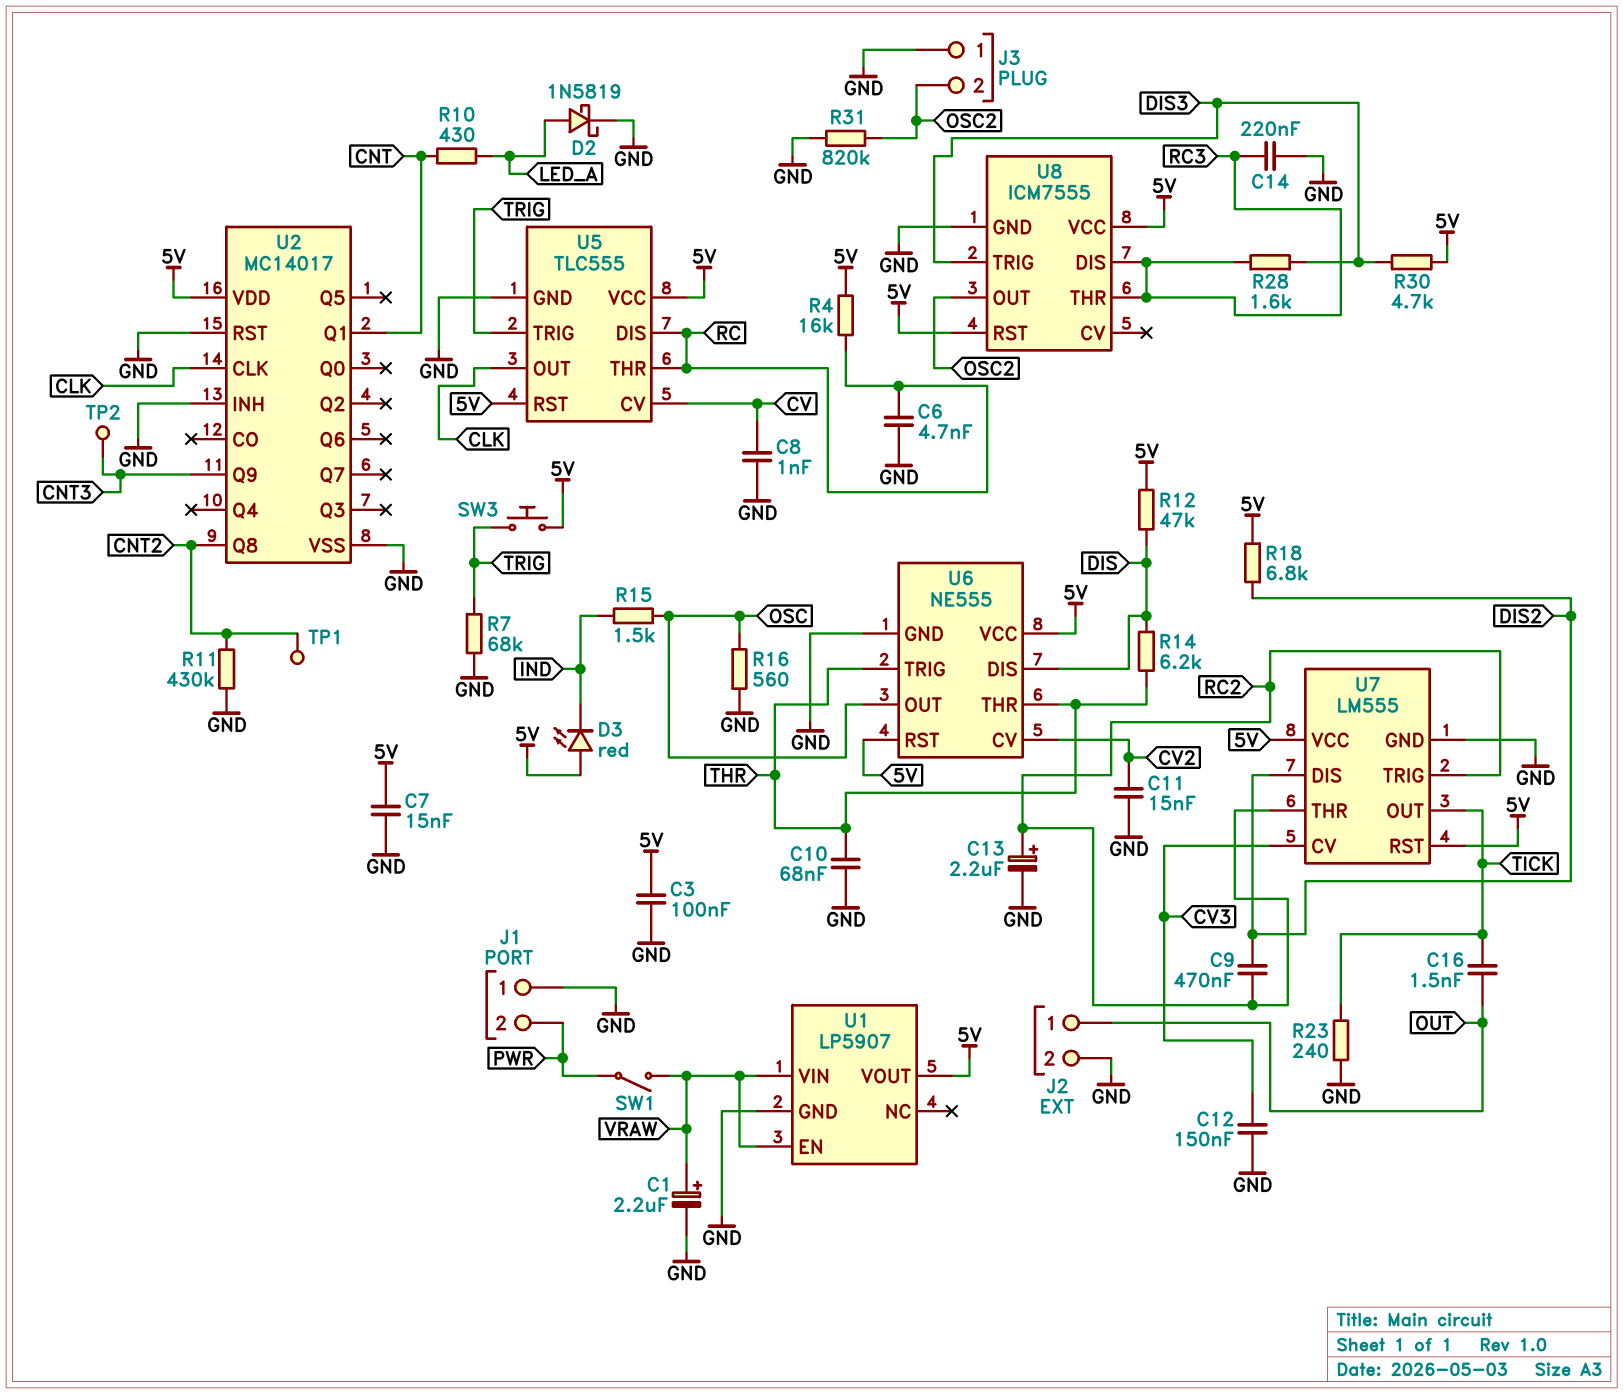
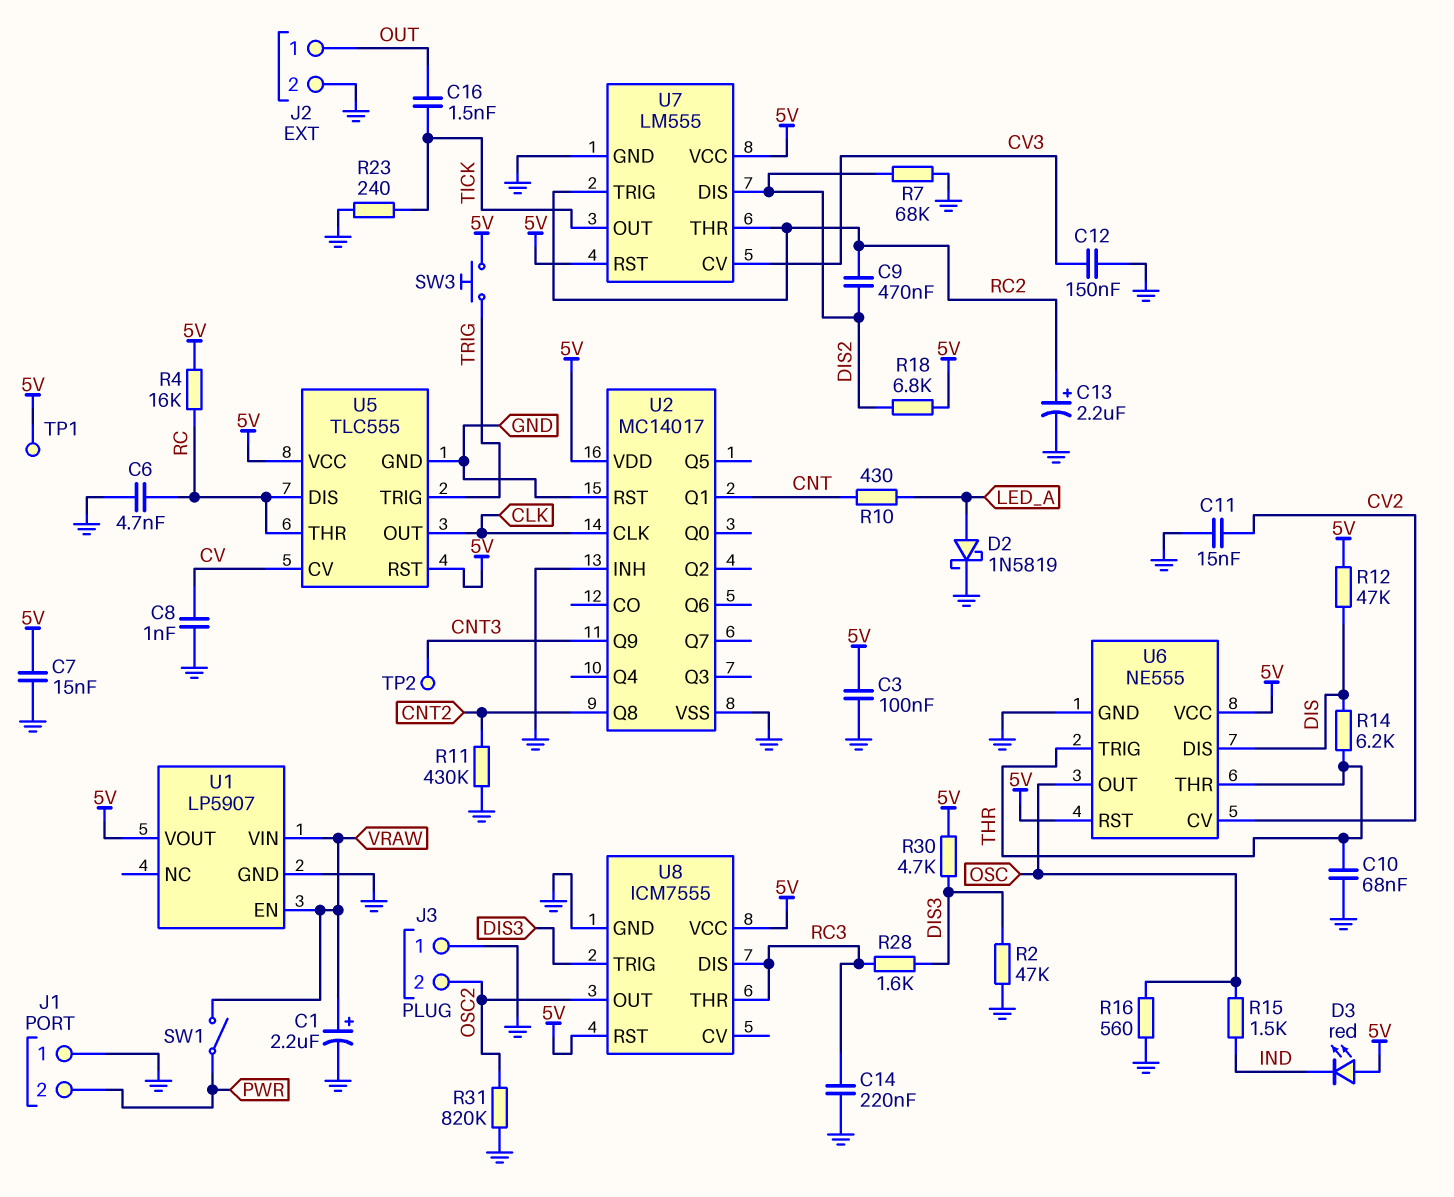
R2: none -> 47k (DIS3, GND)
R7: 68k (GND, TRIG) -> 68k (DIS2, GND)
TP1: test point (CNT2) -> test point (5V)

